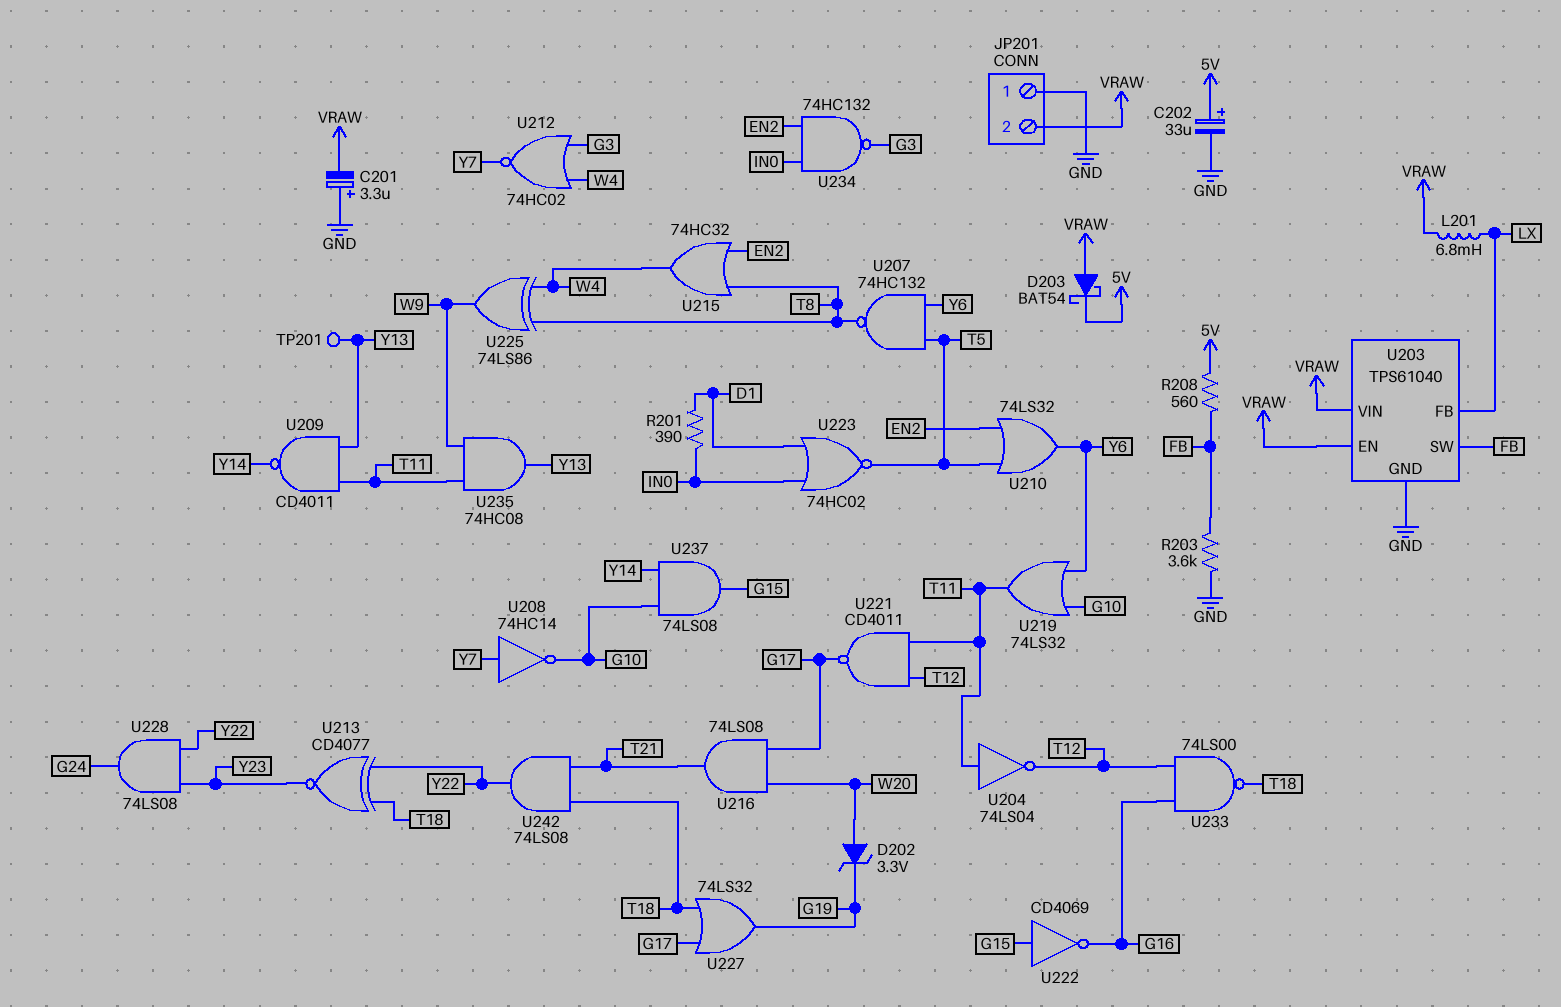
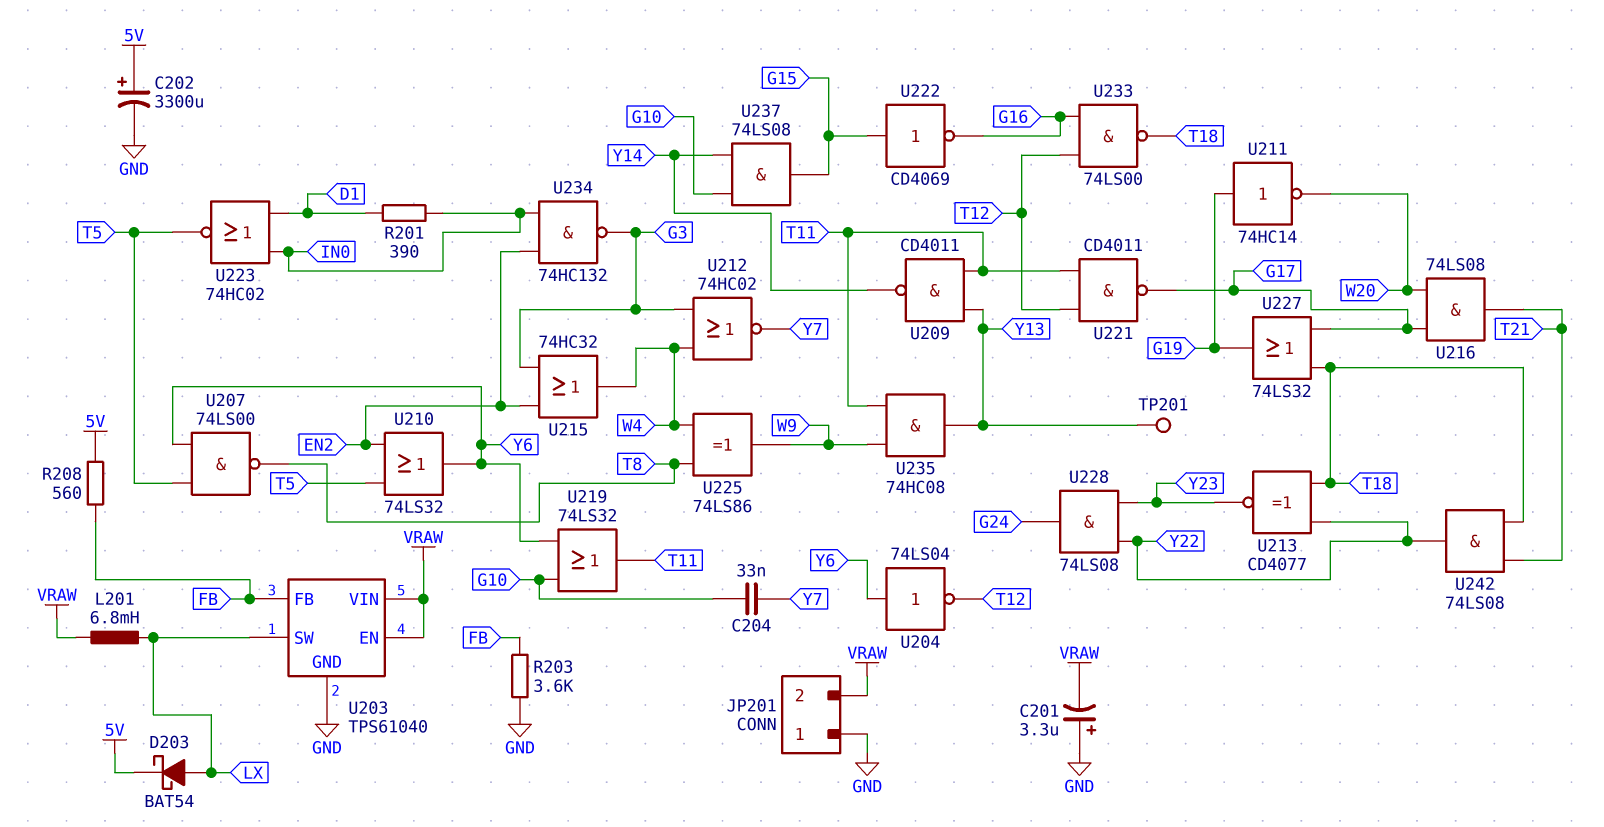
C202: 33uF (plus 5V, minus GND) -> 3300uF (plus 5V, minus GND)
C204: none -> 33nF (G10, Y7)
D202: zener 3.3V (A W20, K G19) -> none
D203: schottky BAT54 (A VRAW, K 5V) -> schottky BAT54 (A LX, K 5V)
U203 pin FB: LX -> FB
U203 pin SW: FB -> LX
U204: NOT 74LS04 (in T11, out T12) -> NOT 74LS04 (in Y6, out T12)
U207: NAND 74HC132 (in T5, in Y6, out T8) -> NAND 74LS00 (in T5, in Y6, out T8)
U208: NOT 74HC14 (in Y7, out G10) -> none
U211: none -> NOT 74HC14 (in G19, out W20)
U215: OR 74HC32 (in EN2, in T8, out W4) -> OR 74HC32 (in EN2, in G3, out W4)

